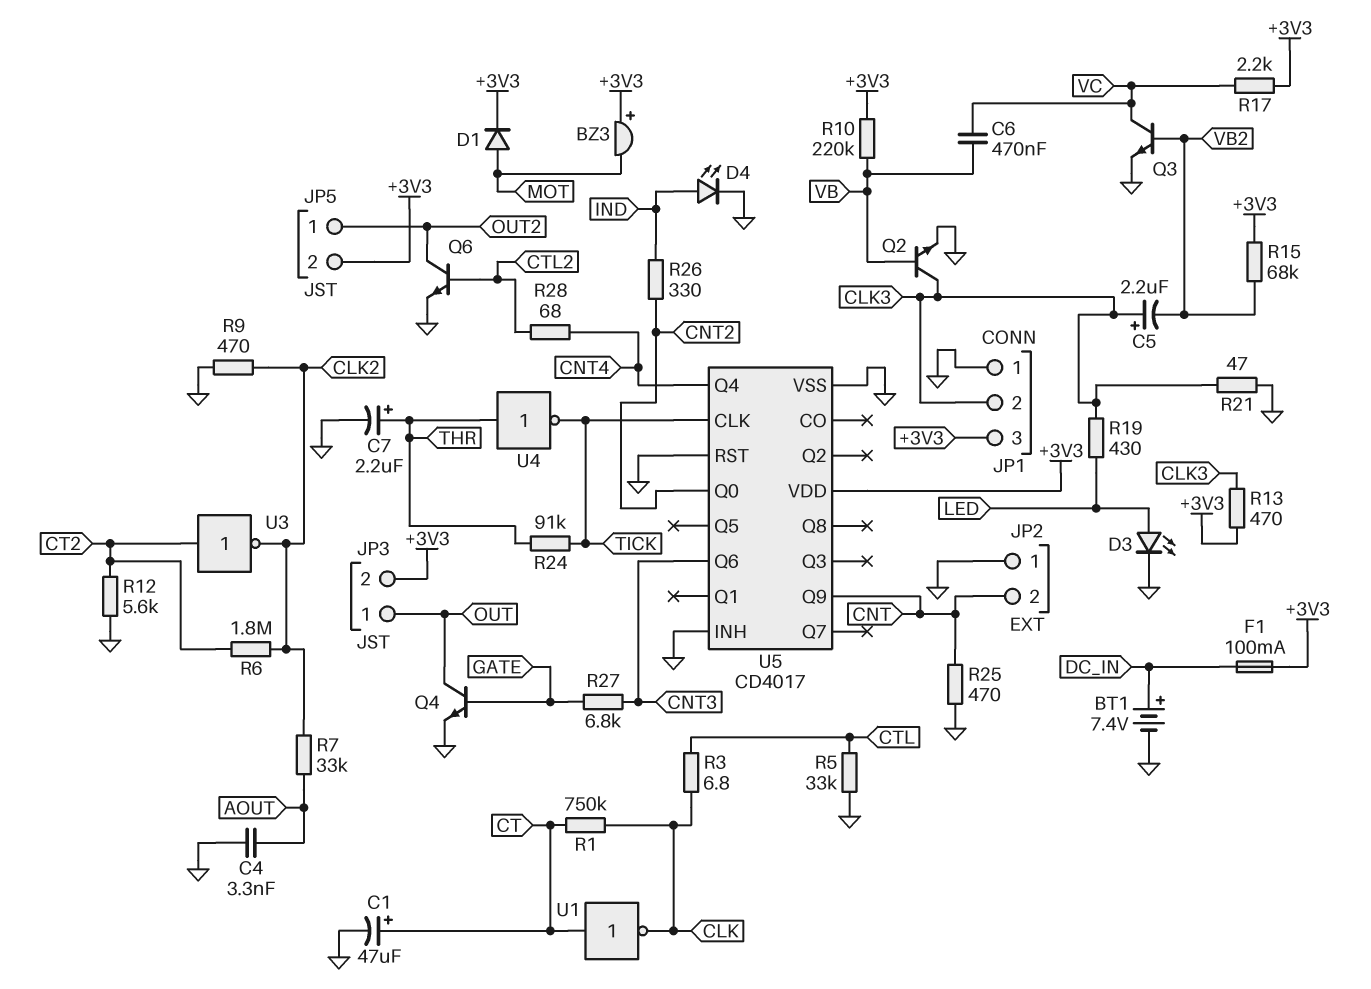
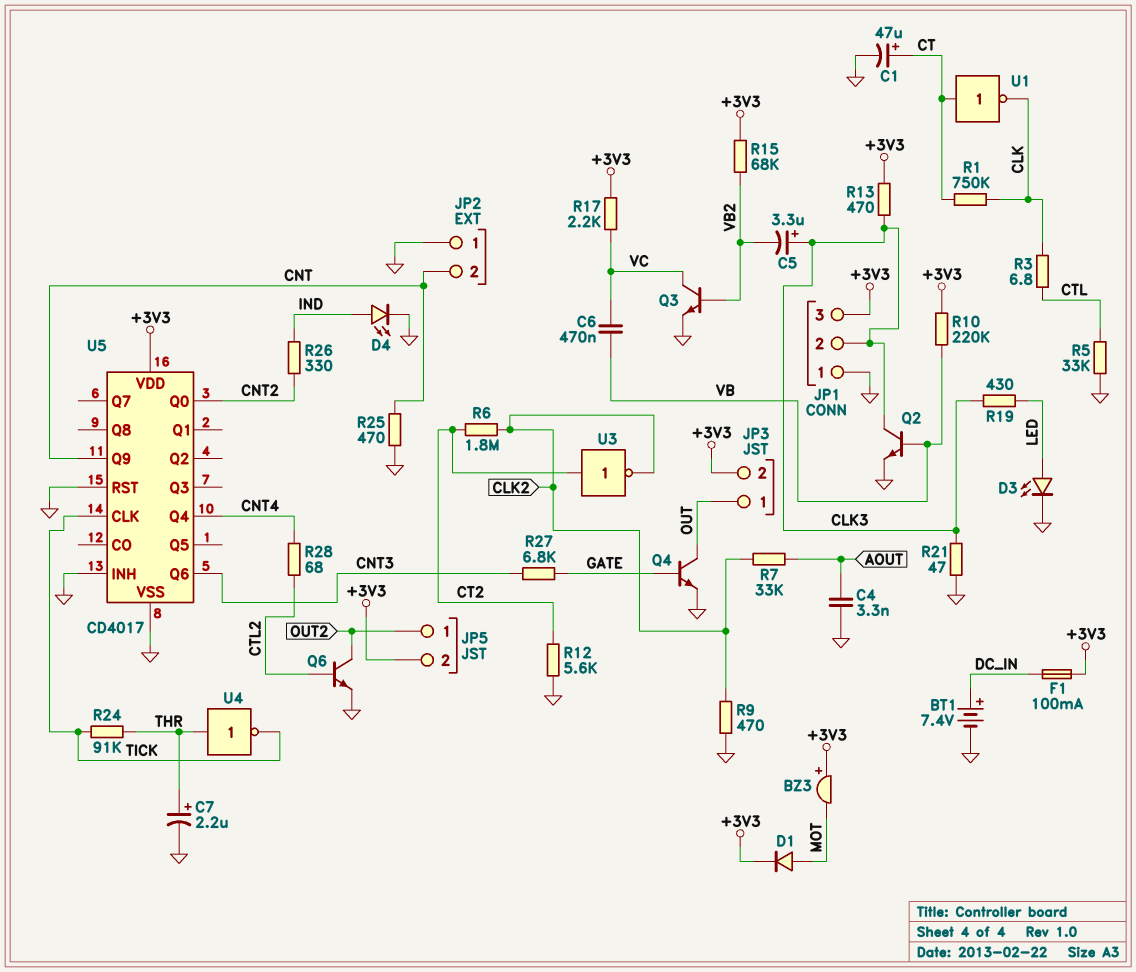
C5: 2.2uF (plus CLK3, minus VB2) -> 3.3uF (plus CLK3, minus VB2)

